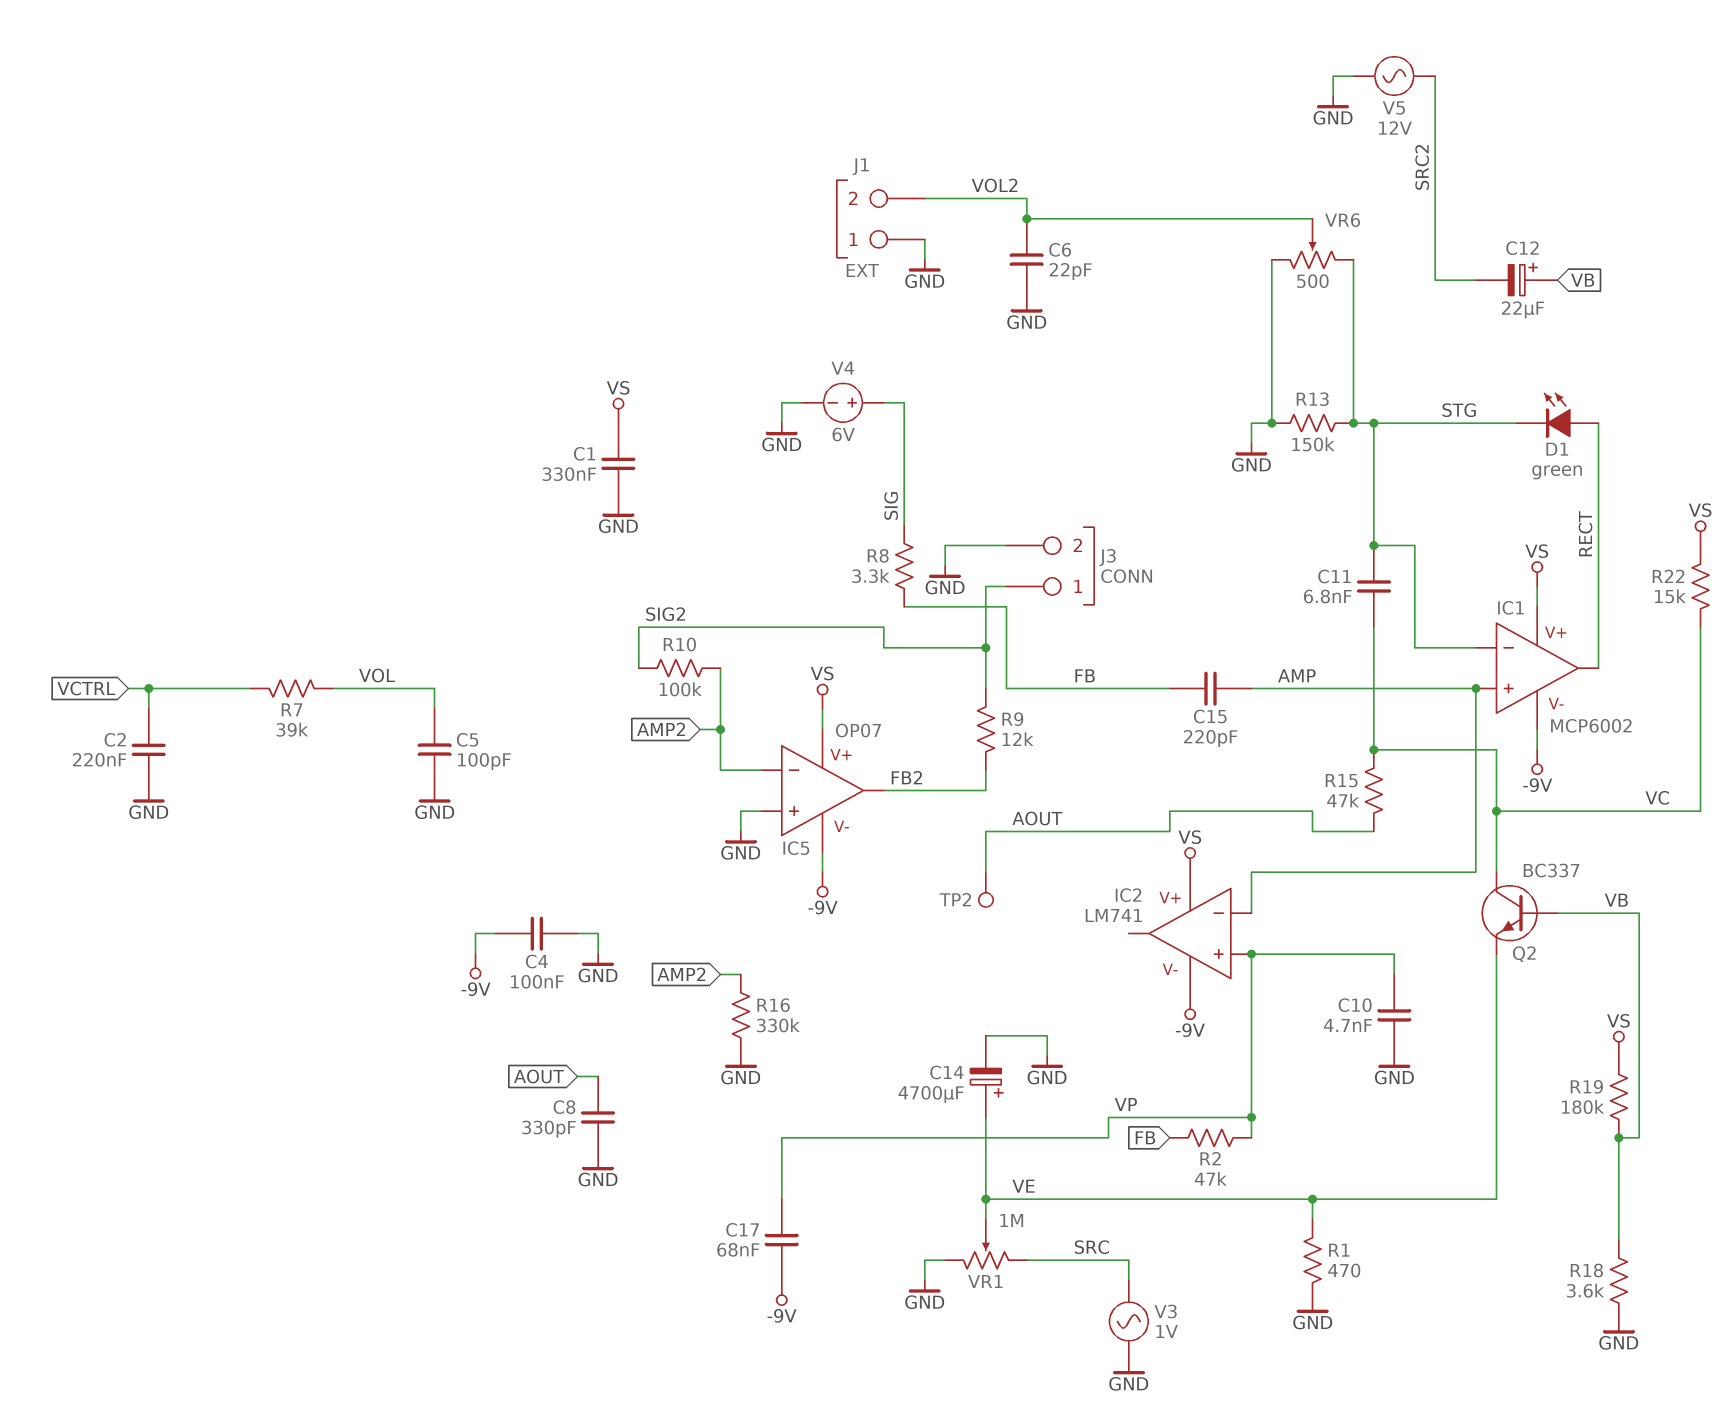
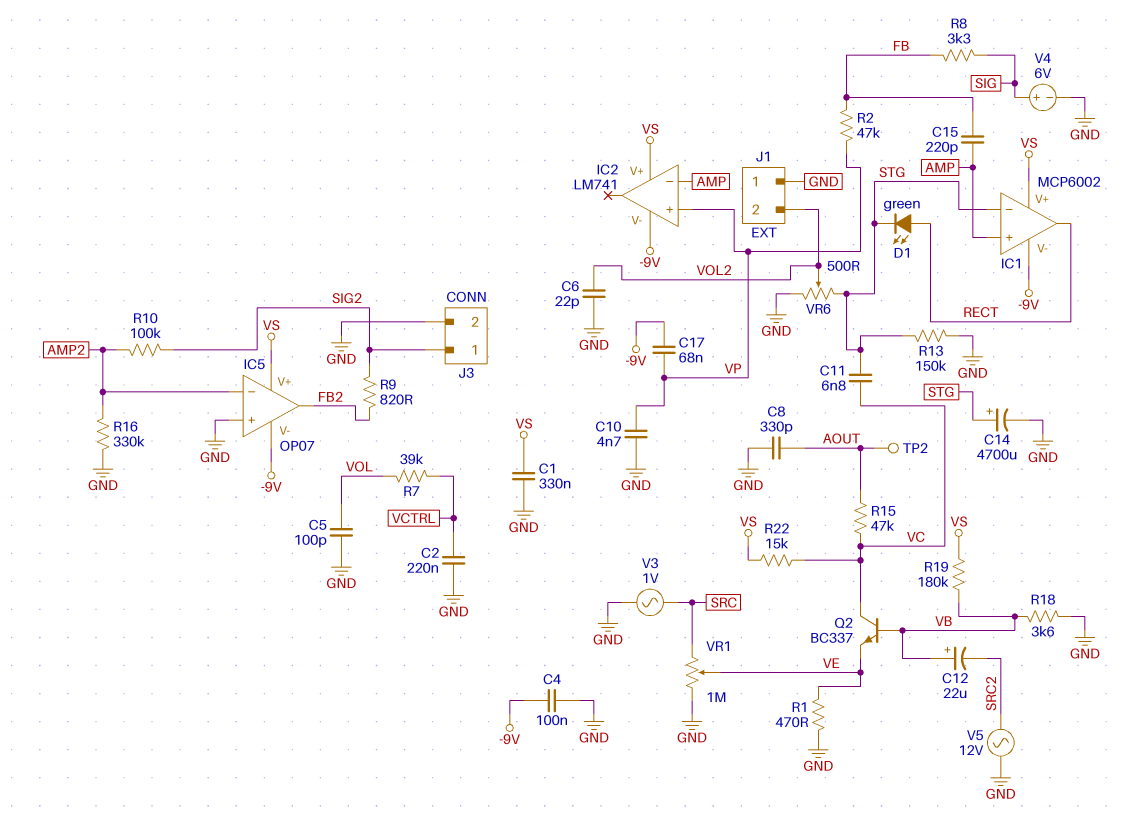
C14: 4700uF (plus VE, minus GND) -> 4700uF (plus STG, minus GND)
R9: 12k (FB2, SIG2) -> 820 (FB2, SIG2)

